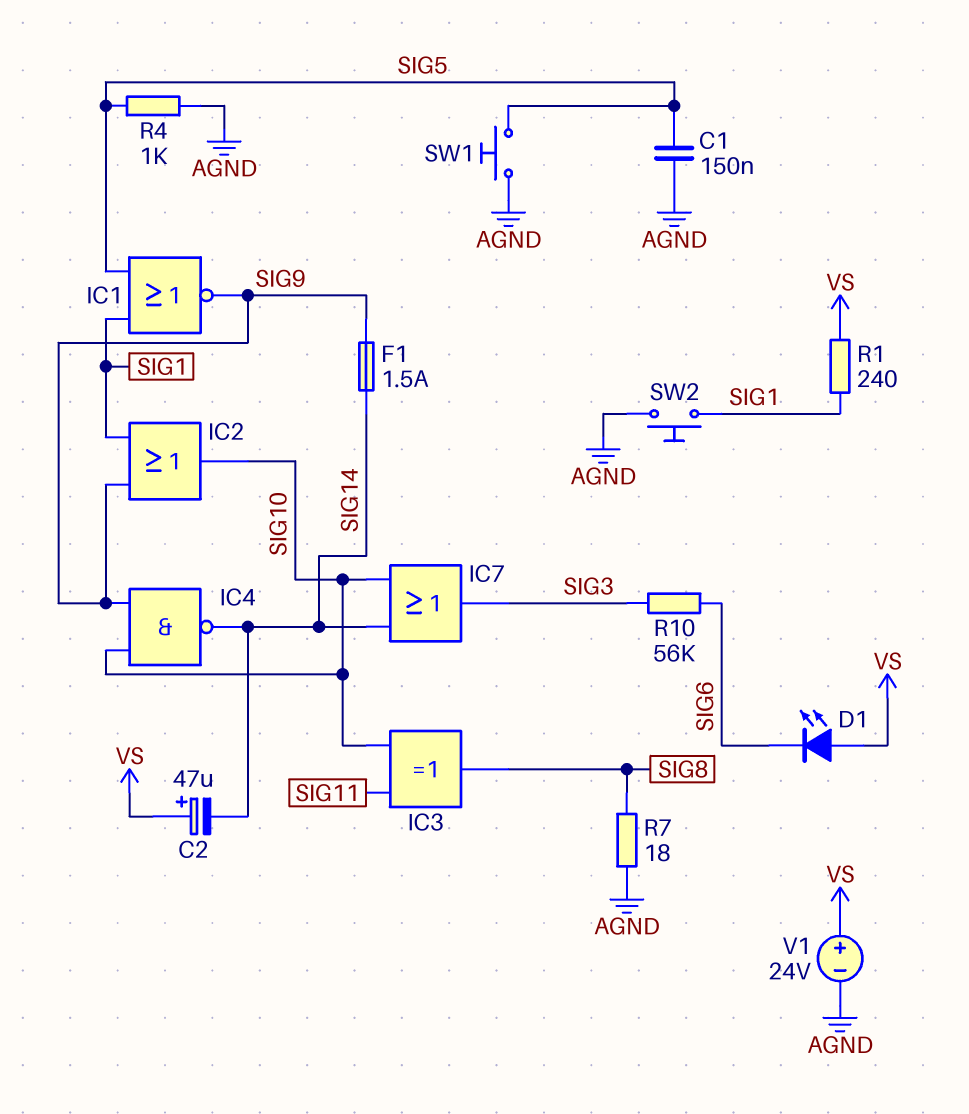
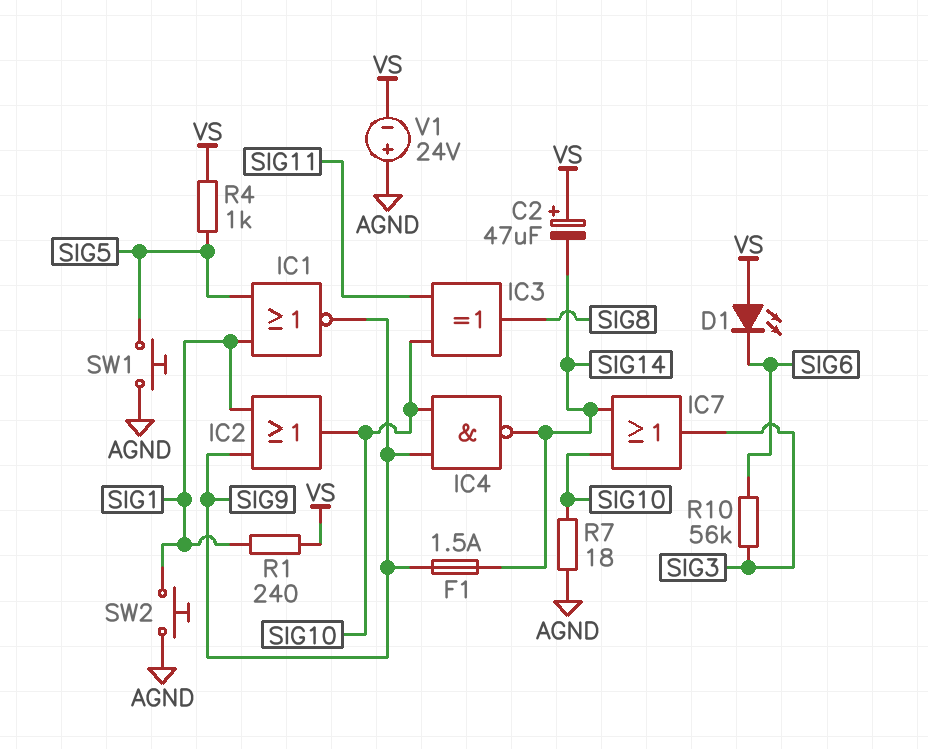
C1: 150nF (AGND, SIG5) -> none
R4: 1k (AGND, SIG5) -> 1k (SIG5, VS)
R7: 18 (AGND, SIG8) -> 18 (AGND, SIG10)
V1: 24V (plus VS, minus AGND) -> 24V (plus AGND, minus VS)

